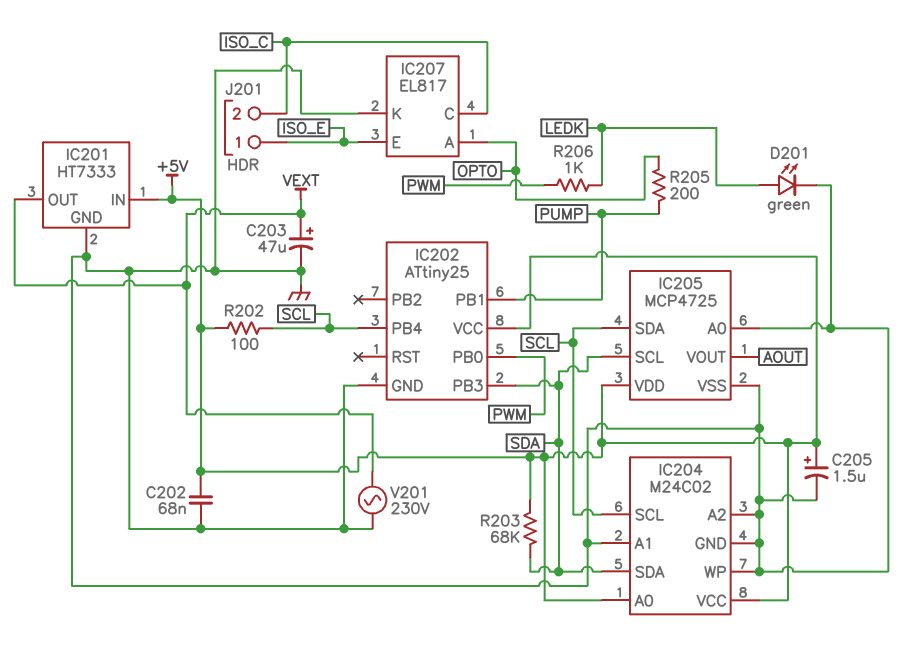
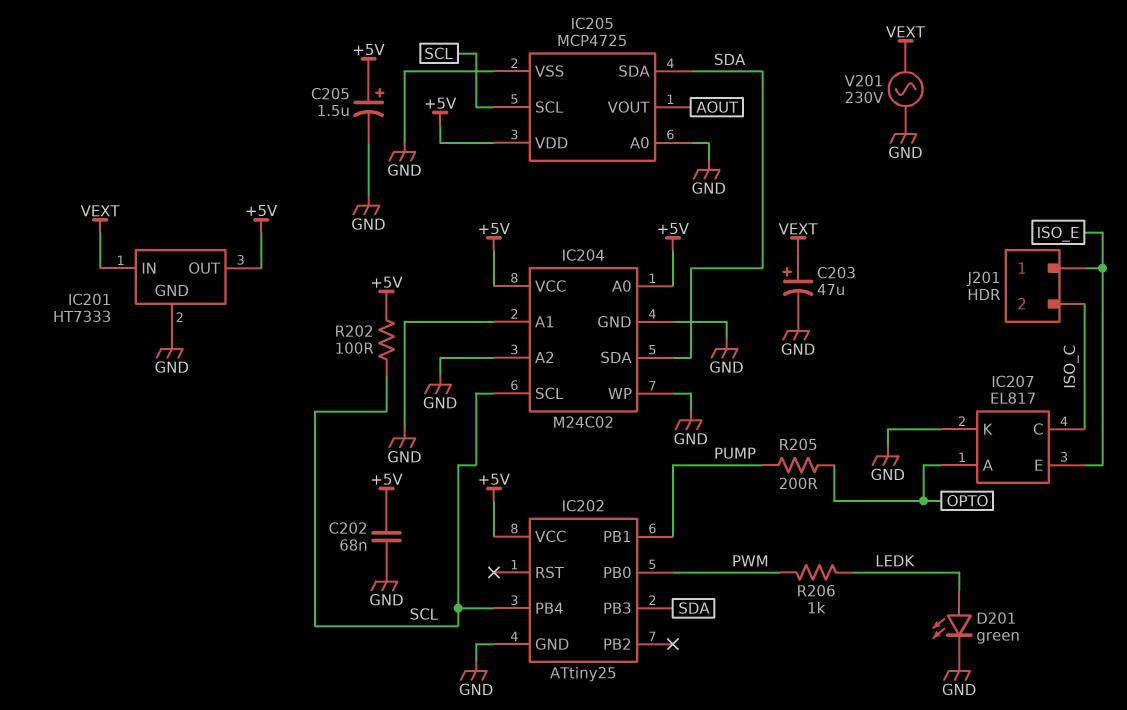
IC201 pin IN: +5V -> VEXT
IC201 pin OUT: VEXT -> +5V
IC205 pin SCL: SDA -> SCL
IC205 pin SDA: SCL -> SDA
R203: 68k (+5V, SDA) -> none

